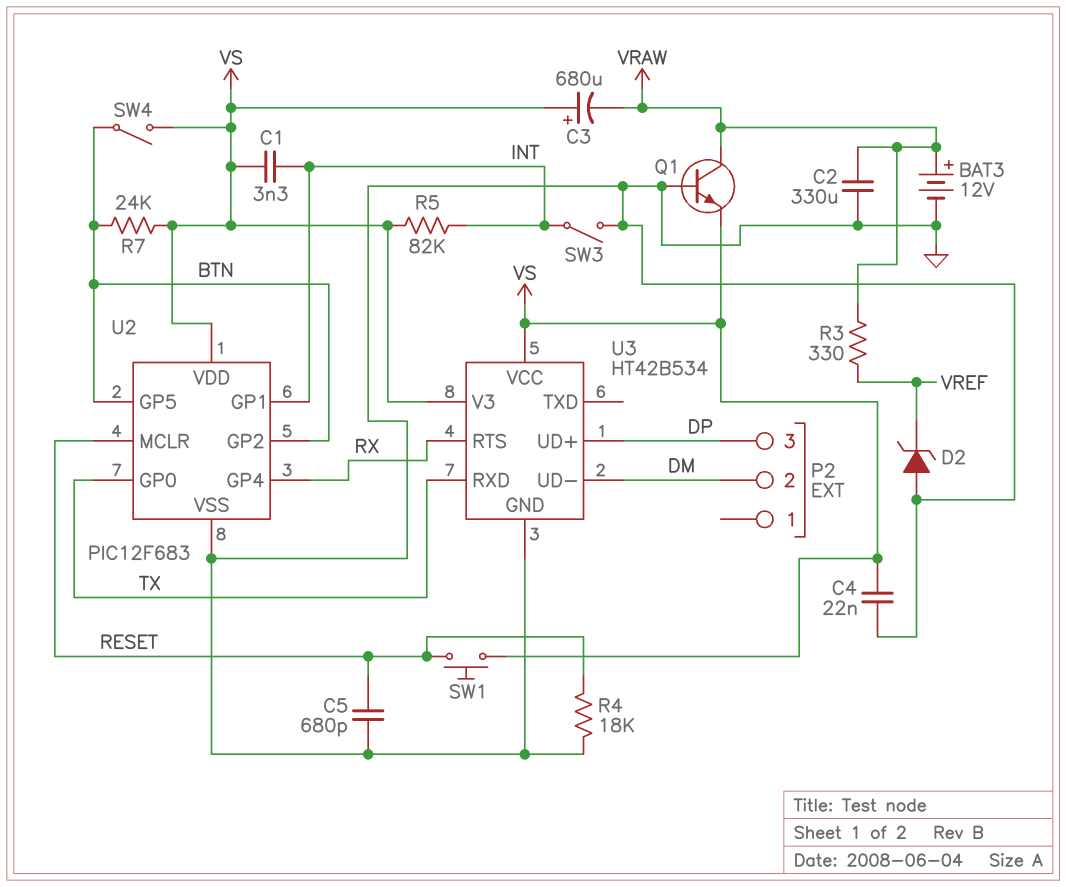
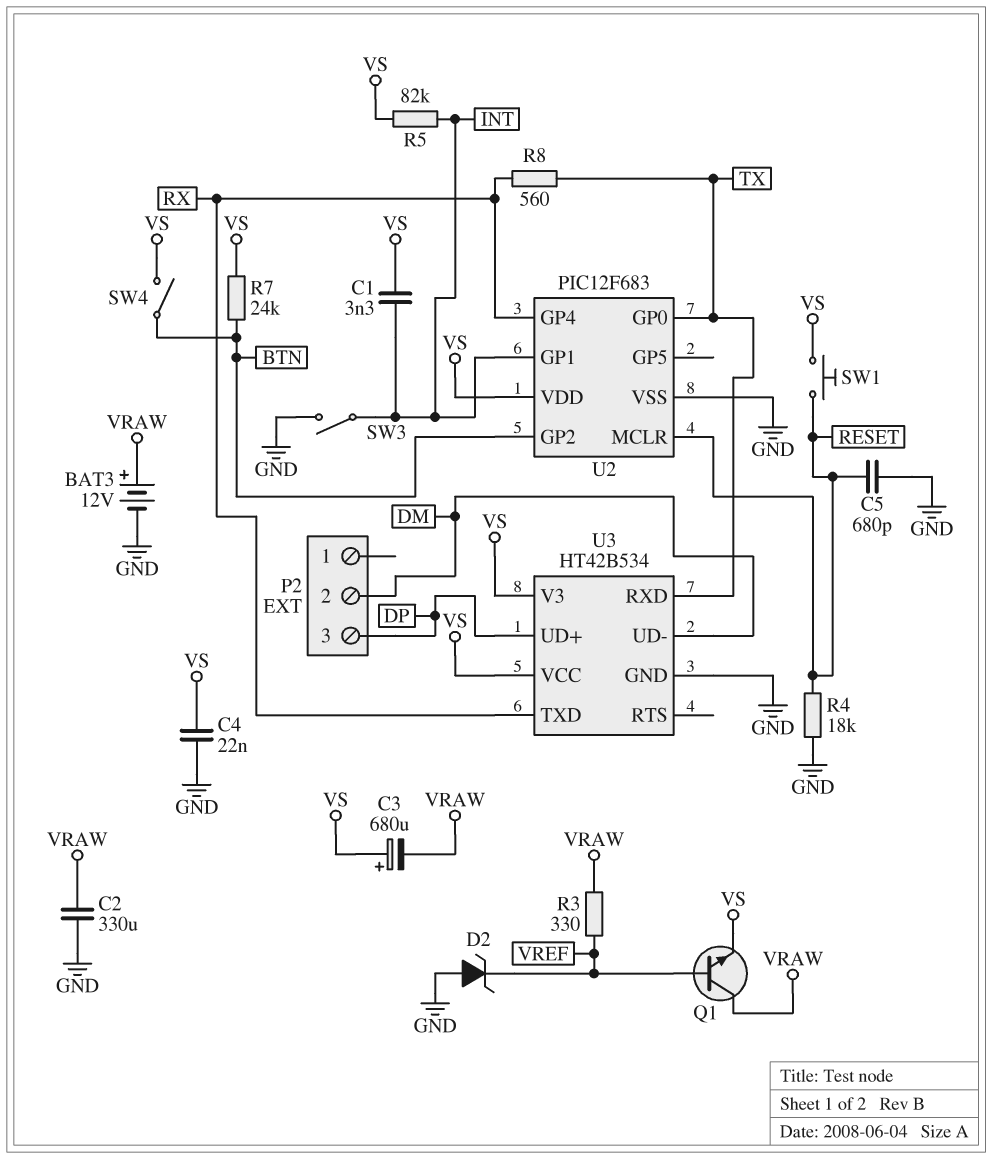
Q1: NPN (B GND, C VRAW, E VS) -> NPN (B VREF, C VRAW, E VS)
R8: none -> 560 (RX, TX)
U2 pin GP5: BTN -> none
U3 pin RTS: RX -> none
U3 pin TXD: none -> RX

